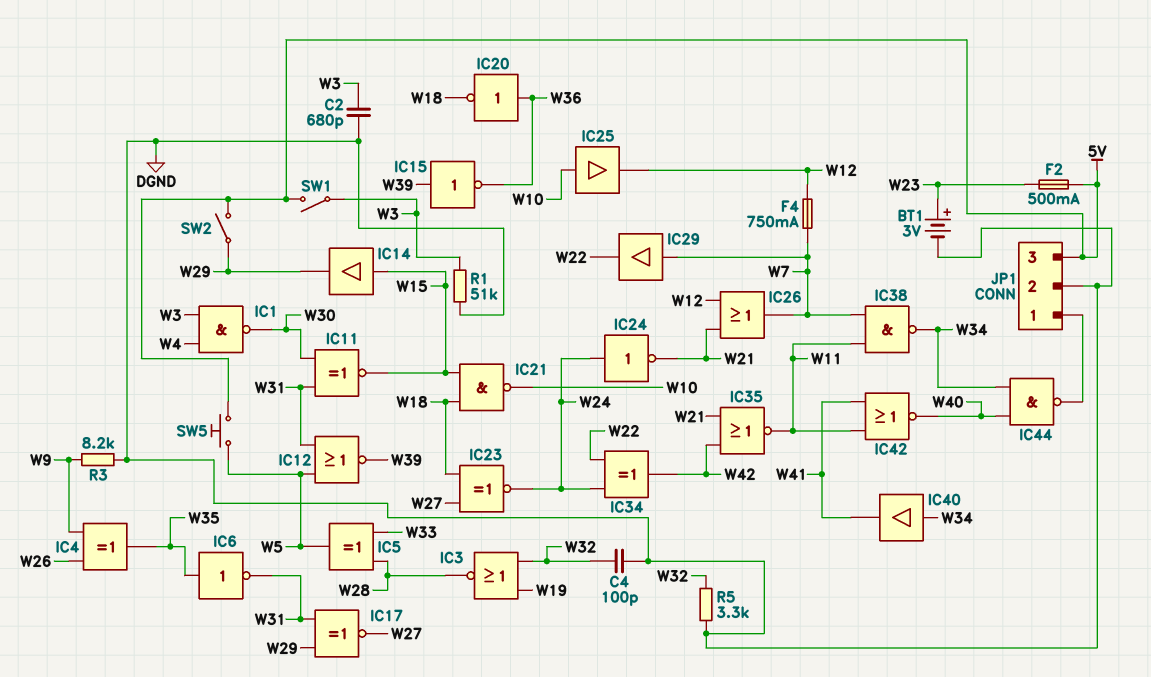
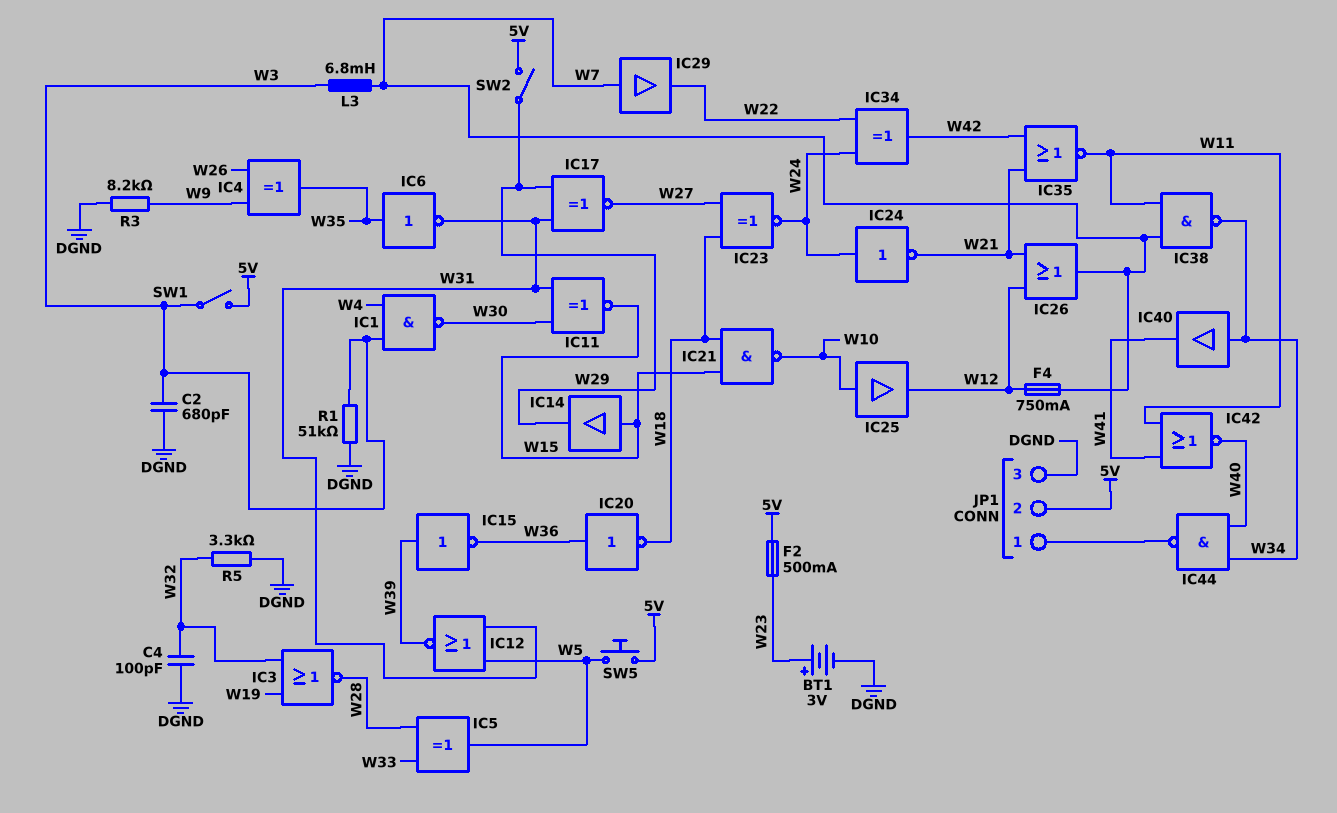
JP1 pin 2: DGND -> 5V
JP1 pin 3: 5V -> DGND
L3: none -> 6.8mH (W3, W7)

